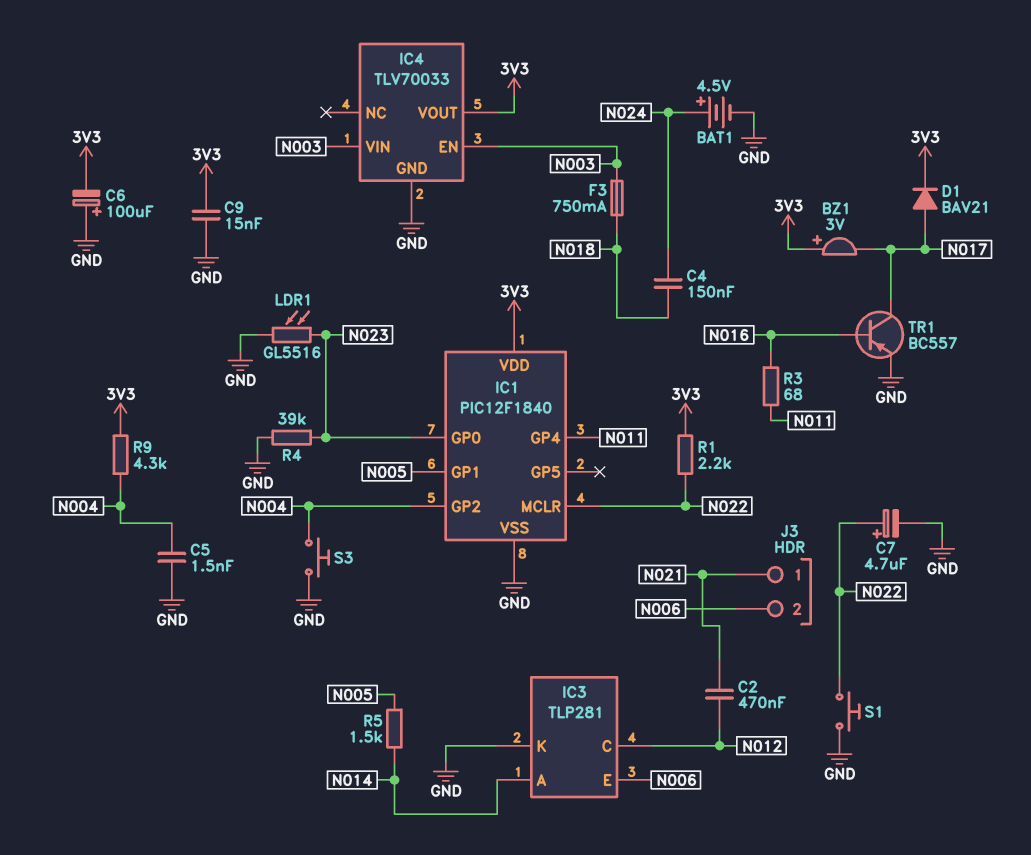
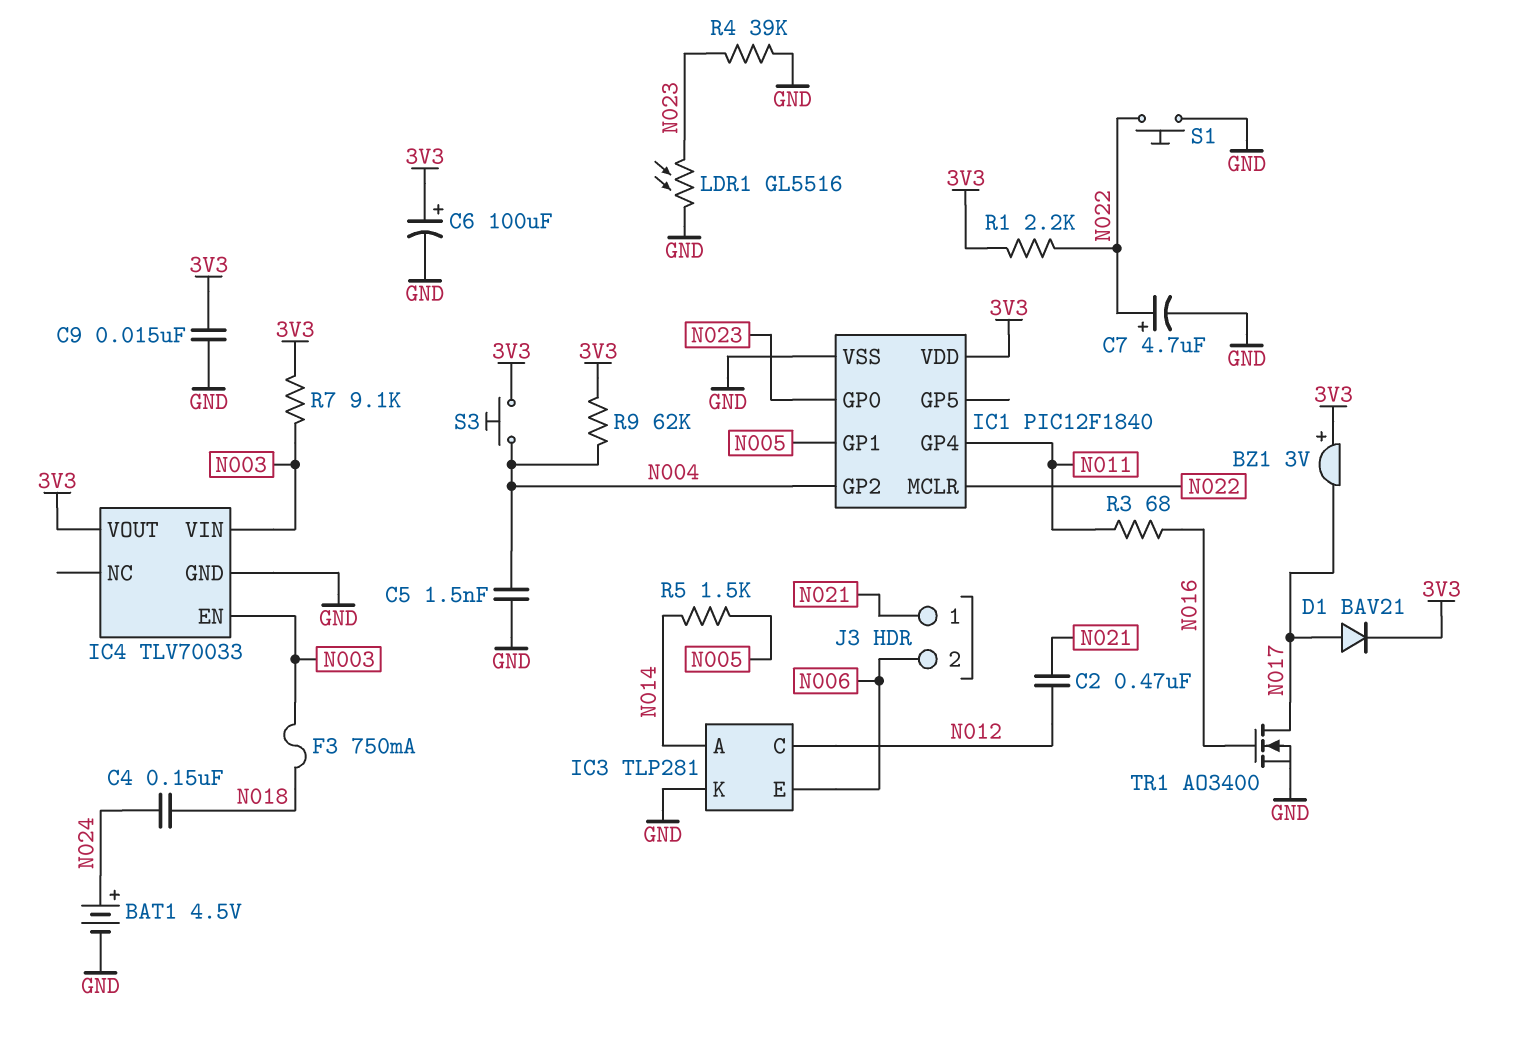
C6: 100uF (plus GND, minus 3V3) -> 100uF (plus 3V3, minus GND)
R7: none -> 9.1k (3V3, N003)
R9: 4.3k (3V3, N004) -> 62k (3V3, N004)
S3: button (GND, N004) -> button (3V3, N004)
TR1: PNP BC557 (B N016, C N017, E GND) -> NMOS AO3400 (G N016, D N017, S GND)

